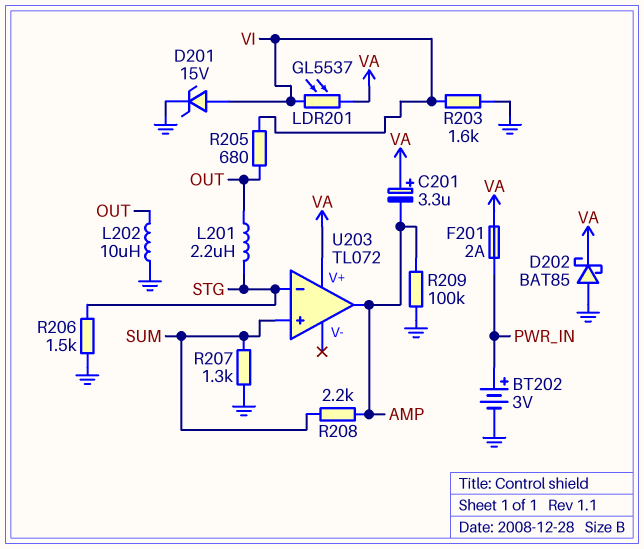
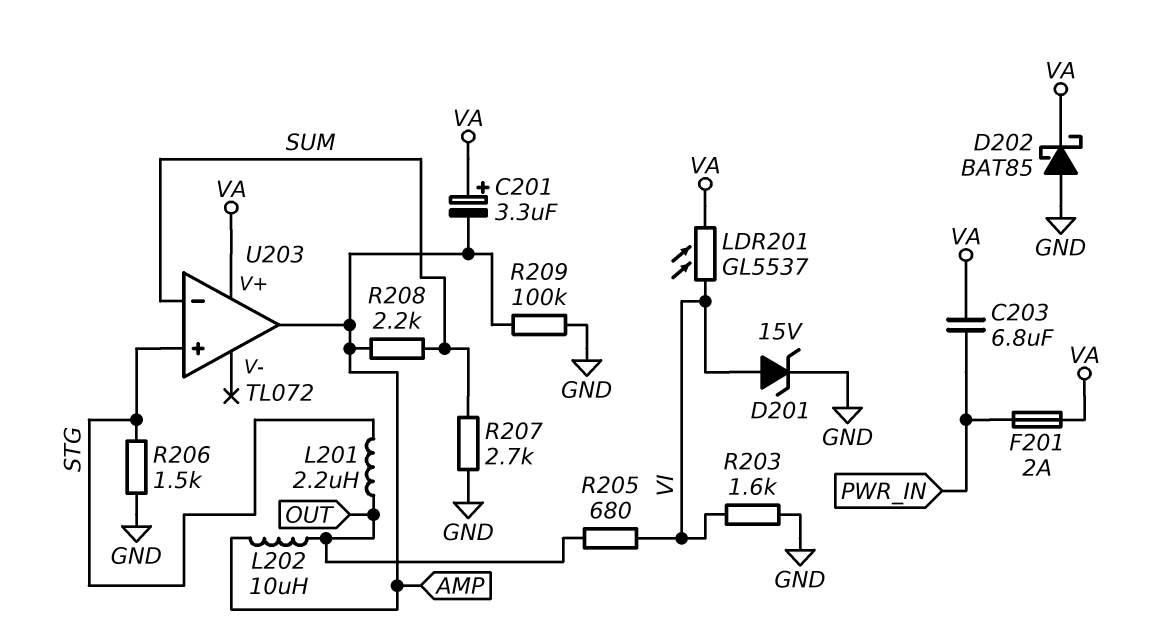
BT202: 3V (plus PWR_IN, minus GND) -> none
C203: none -> 6.8uF (PWR_IN, VA)
L202: 10uH (GND, OUT) -> 10uH (AMP, OUT)
R207: 1.3k (GND, SUM) -> 2.7k (GND, SUM)
U203 pin in+: SUM -> STG
U203 pin in-: STG -> SUM

